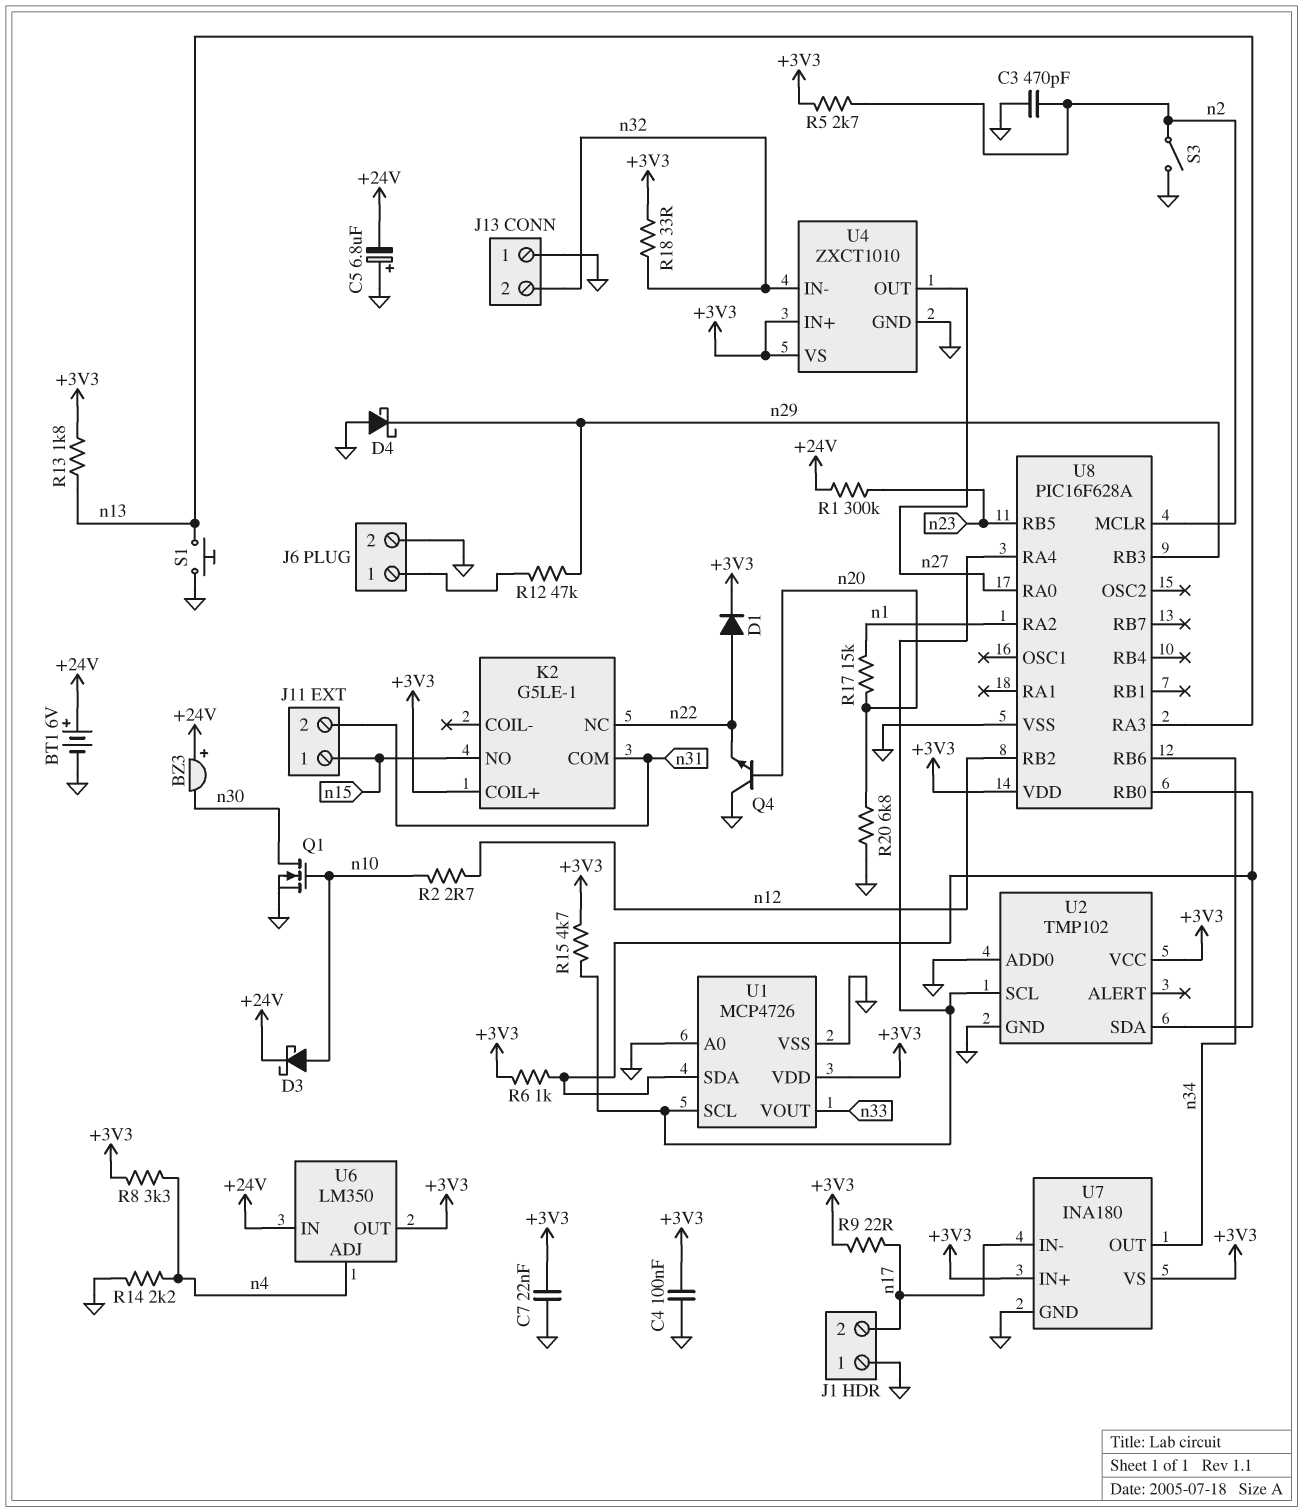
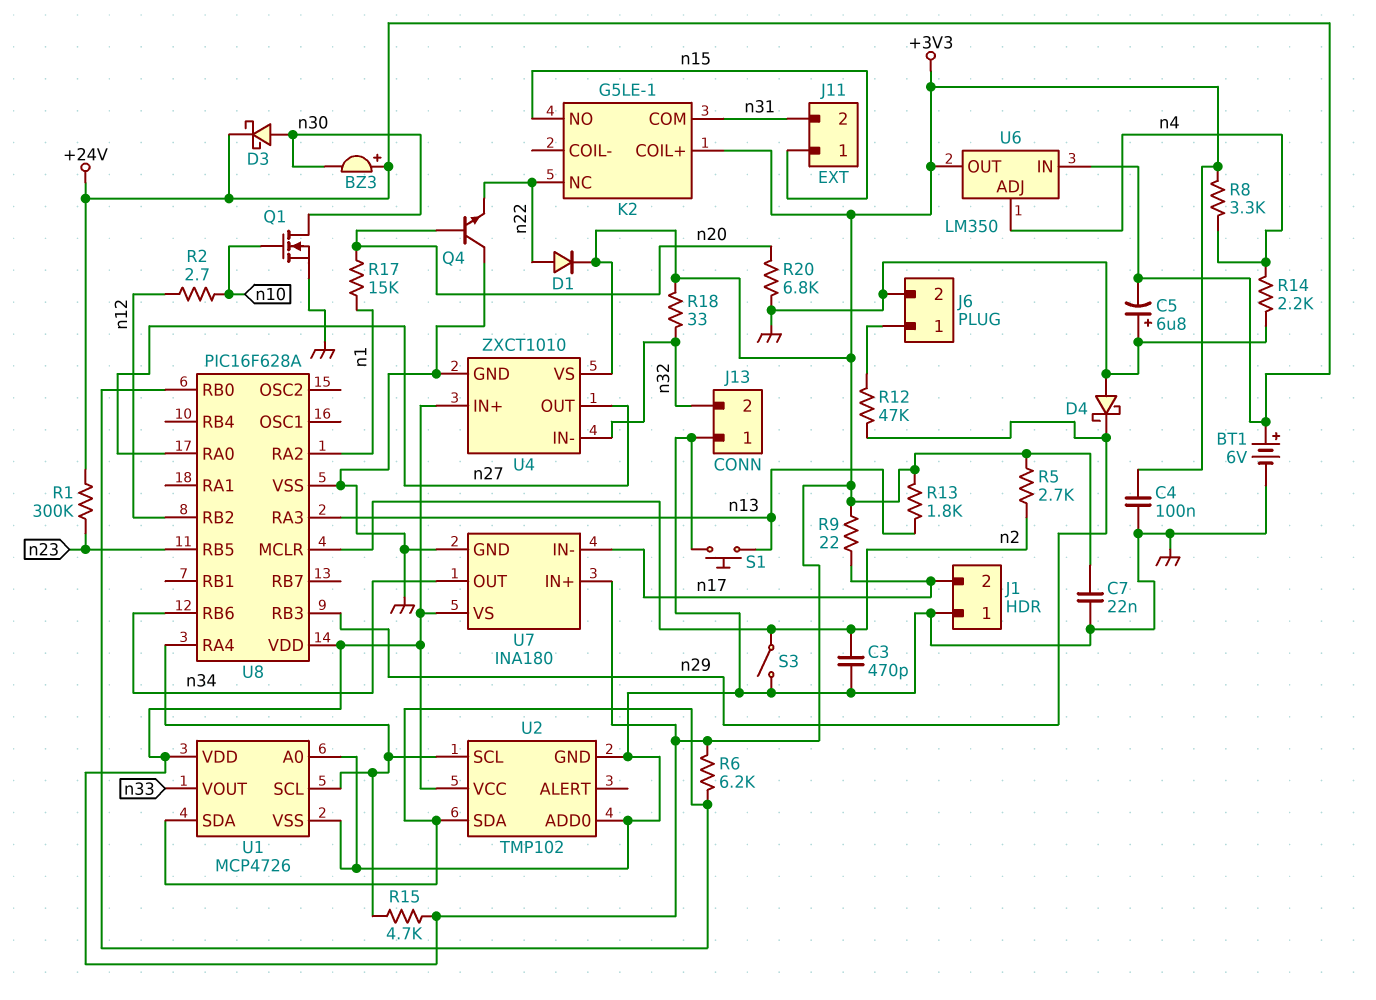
D3: schottky (A n10, K +24V) -> schottky (A n30, K +24V)
R6: 1k (+3V3, U1/SDA) -> 6.2k (+3V3, U1/SDA)

